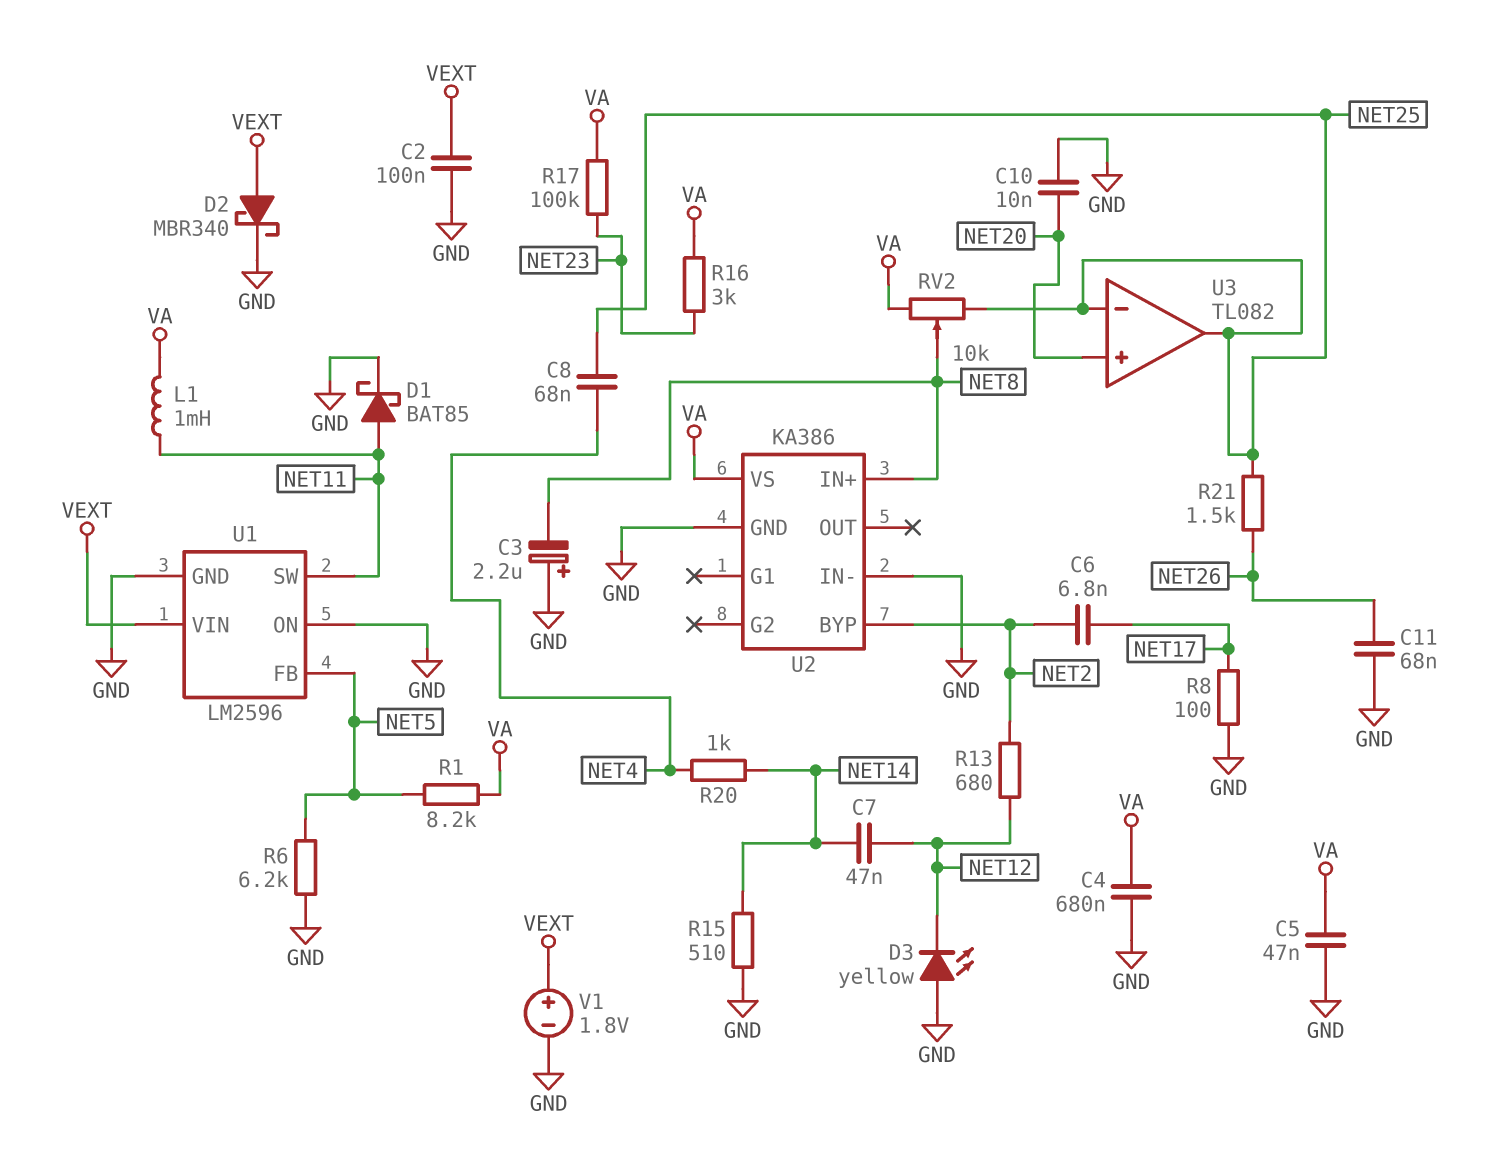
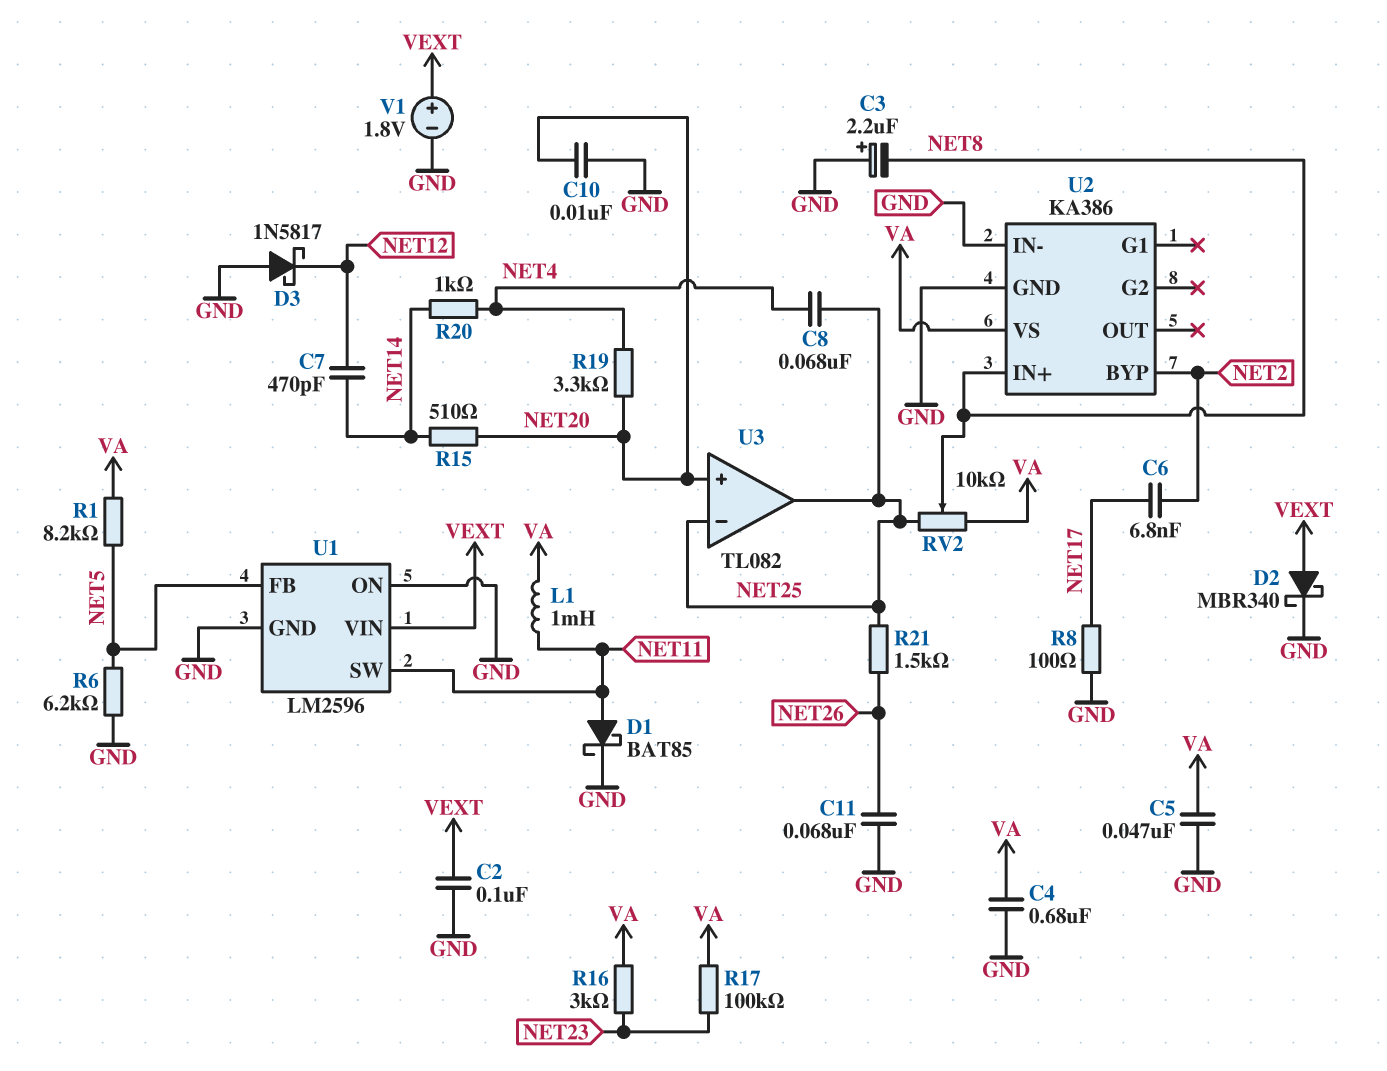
C7: 47nF (NET12, NET14) -> 470pF (NET12, NET14)
D3: LED yellow (A GND, K NET12) -> schottky 1N5817 (A GND, K NET12)
R13: 680 (NET2, NET12) -> none
R15: 510 (GND, NET14) -> 510 (NET14, NET20)
R19: none -> 3.3k (NET4, NET20)

